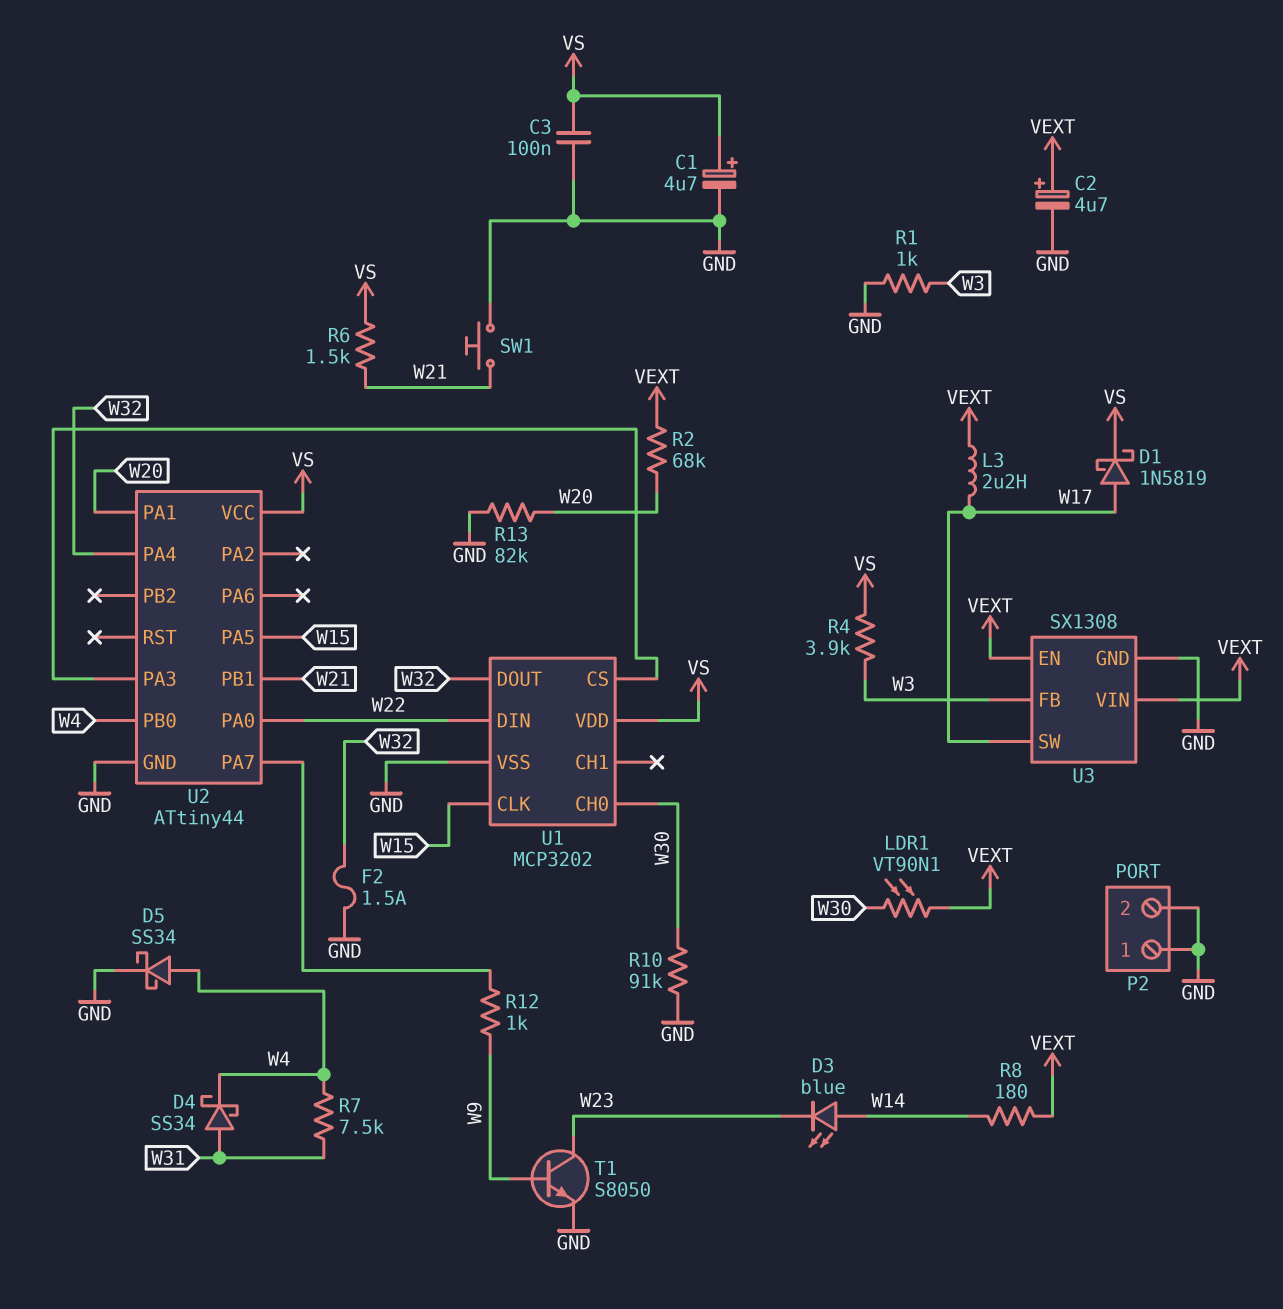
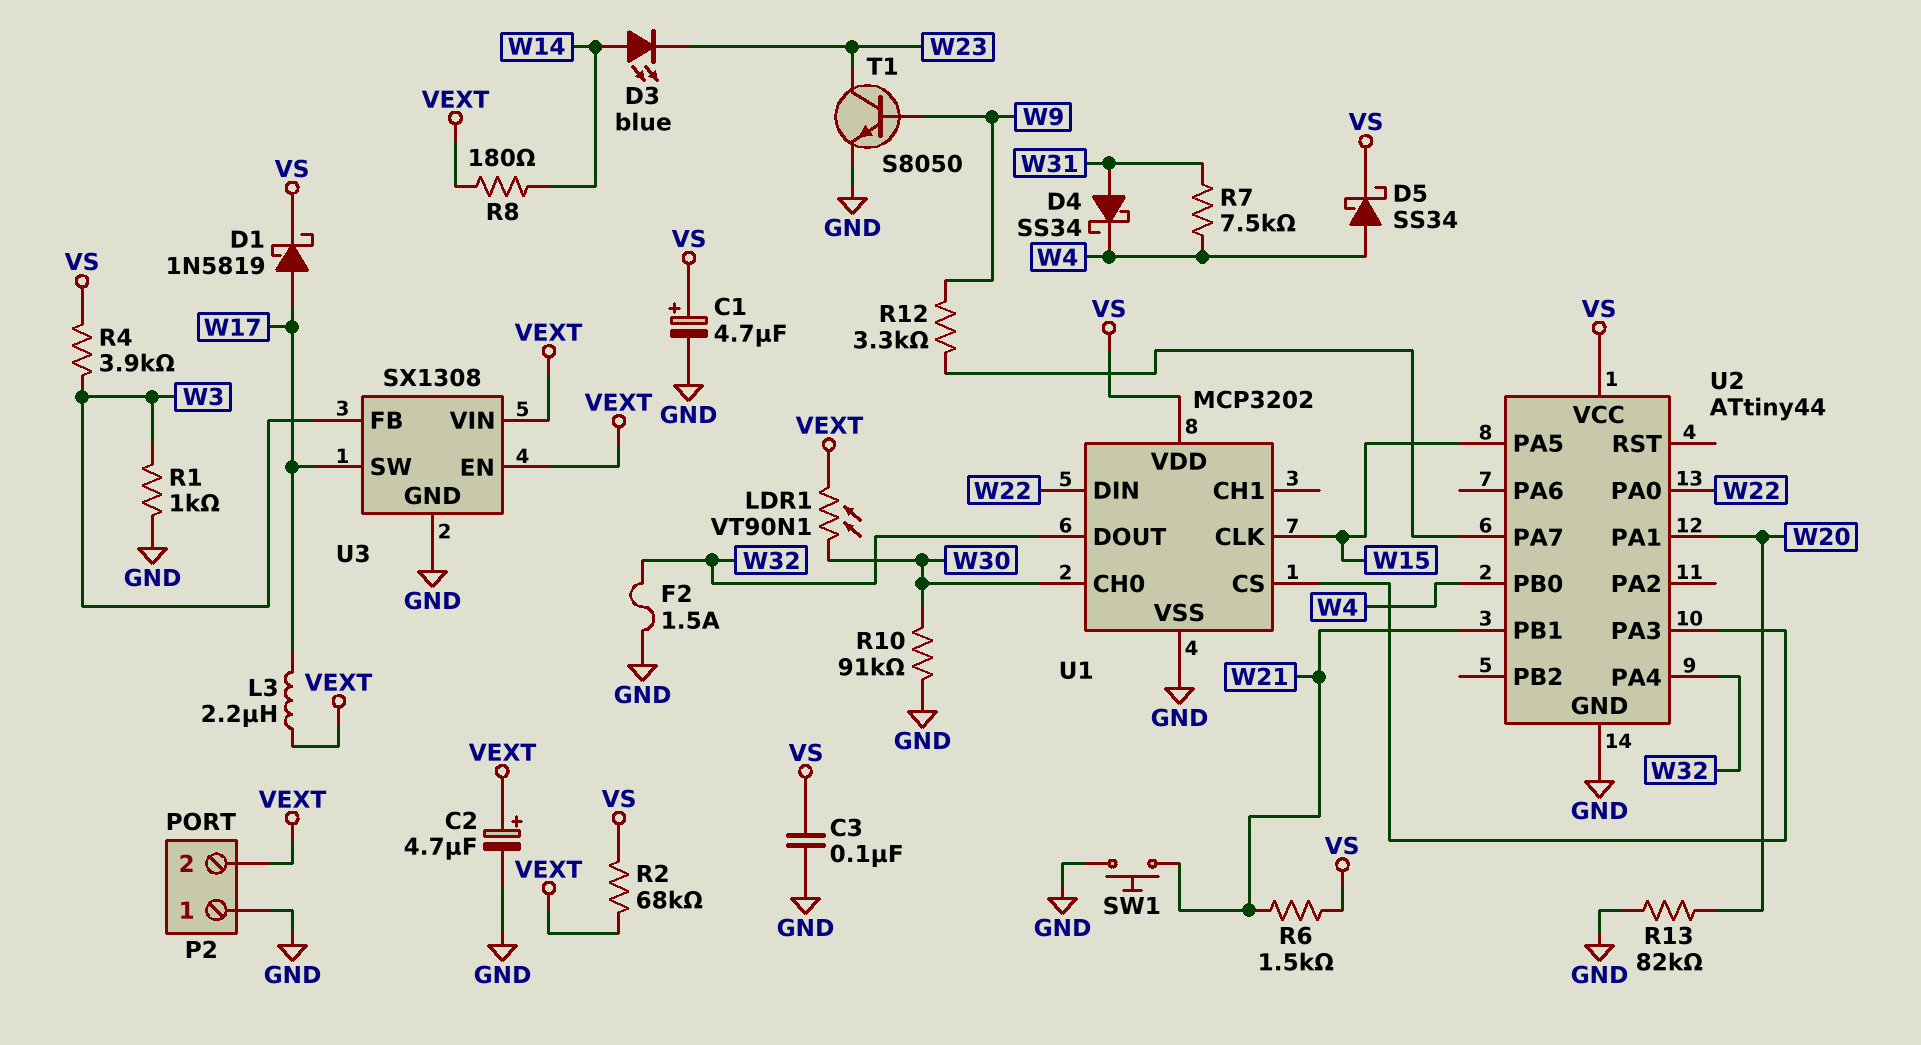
D5: schottky SS34 (A W4, K GND) -> schottky SS34 (A W4, K VS)
P2 pin 2: GND -> VEXT
R2: 68k (VEXT, W20) -> 68k (VEXT, VS)
R12: 1k (U2/PA7, W9) -> 3.3k (U2/PA7, W9)

